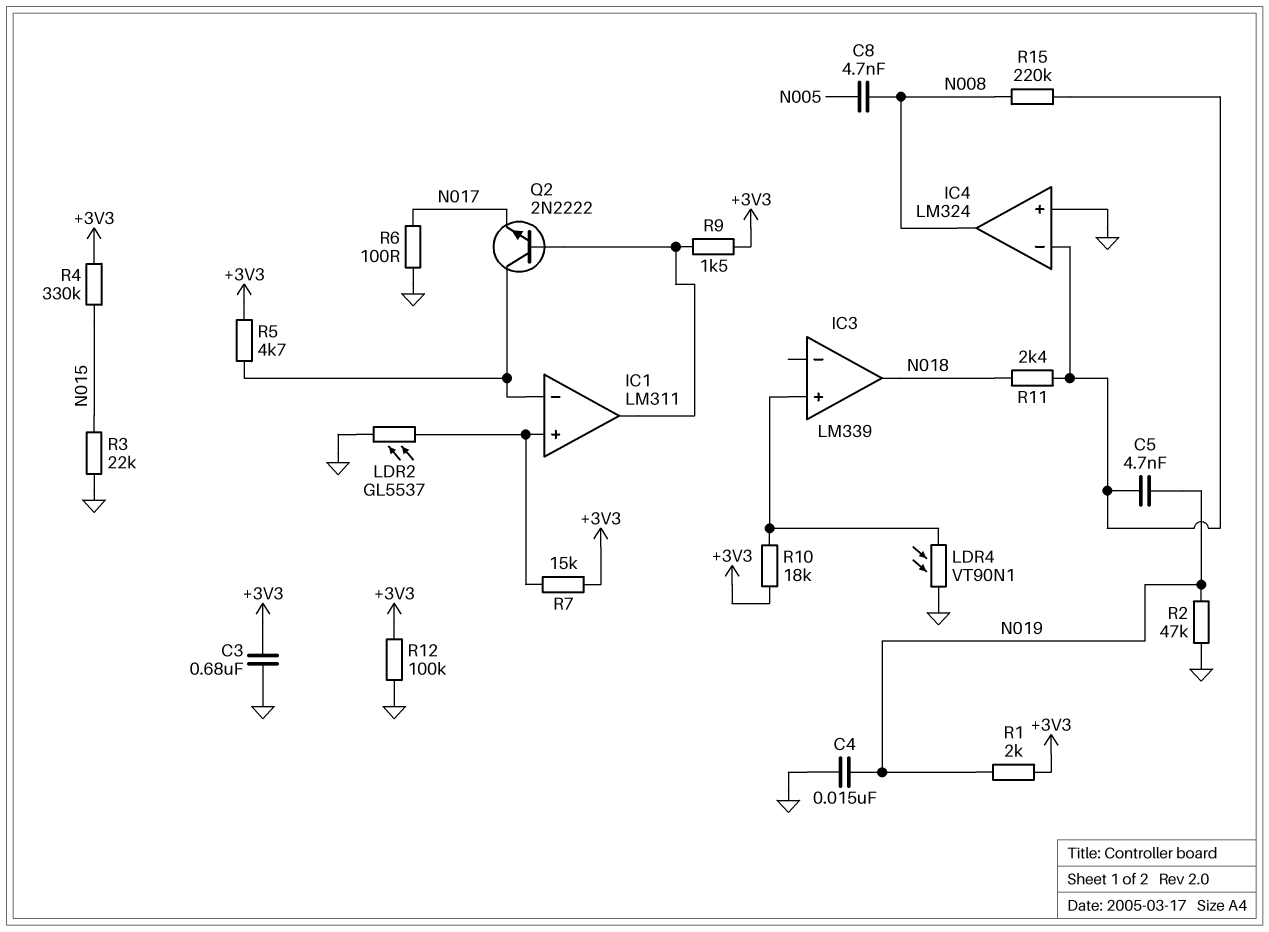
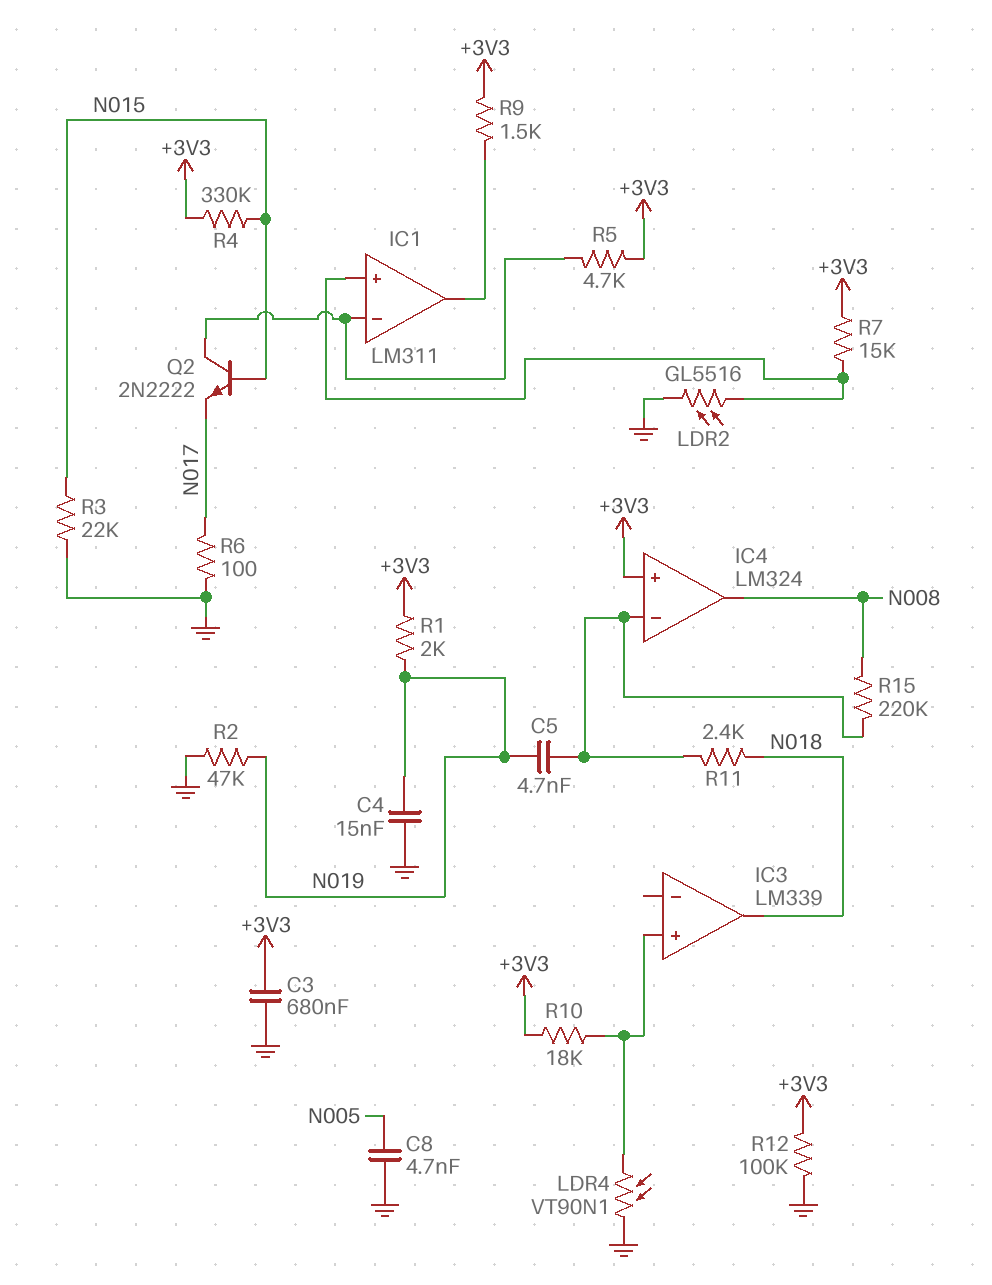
C8: 4.7nF (N005, N008) -> 4.7nF (GND, N005)
IC4 pin in+: GND -> +3V3
LDR2: GL5537 (GND, IC1/in+) -> GL5516 (GND, IC1/in+)
Q2: NPN 2N2222 (B IC1/out, C IC1/in-, E N017) -> NPN 2N2222 (B N015, C IC1/in-, E N017)

